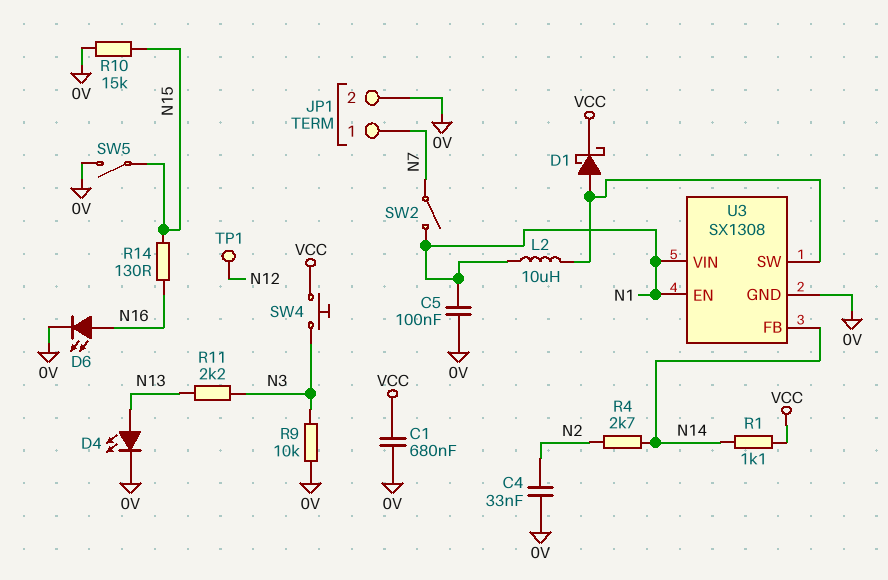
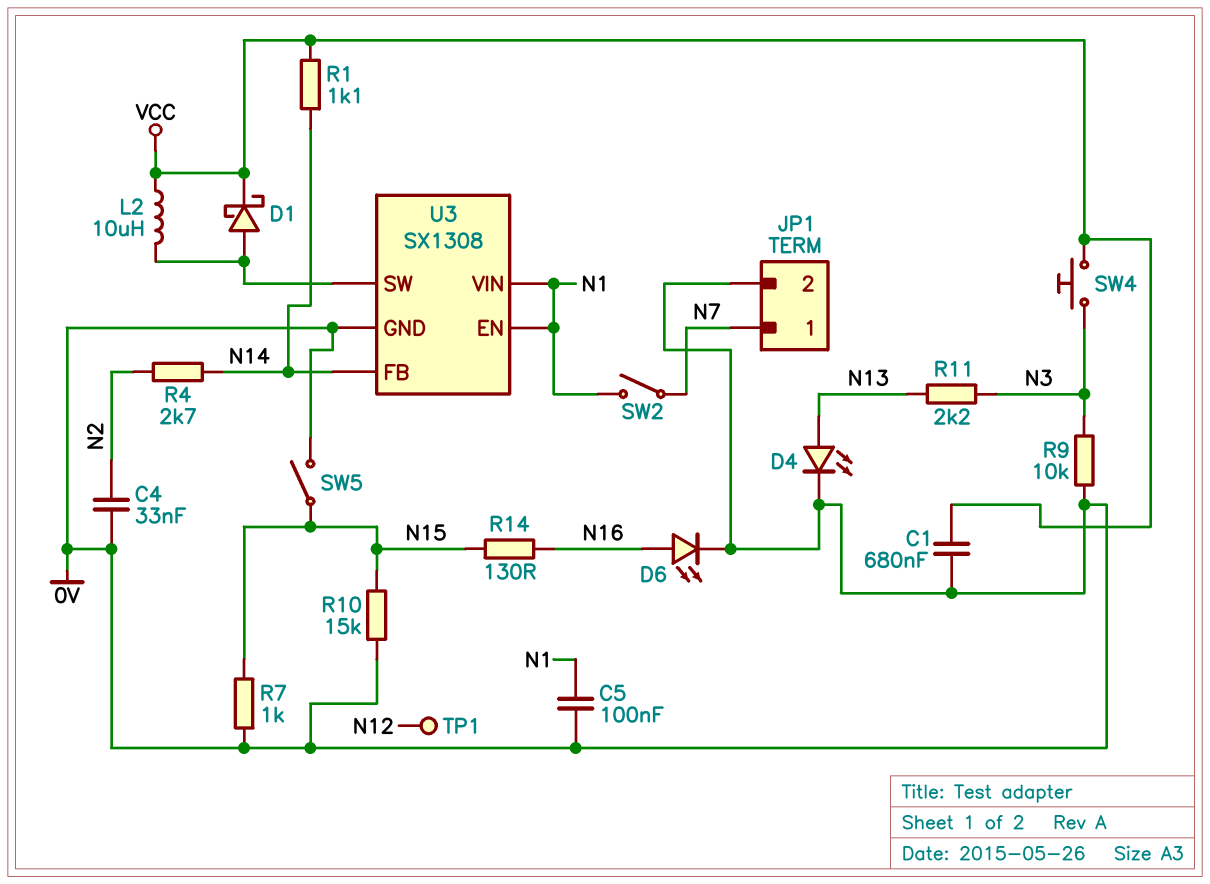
L2: 10uH (N1, U3/SW) -> 10uH (U3/SW, VCC)
R7: none -> 1k (0V, N15)

